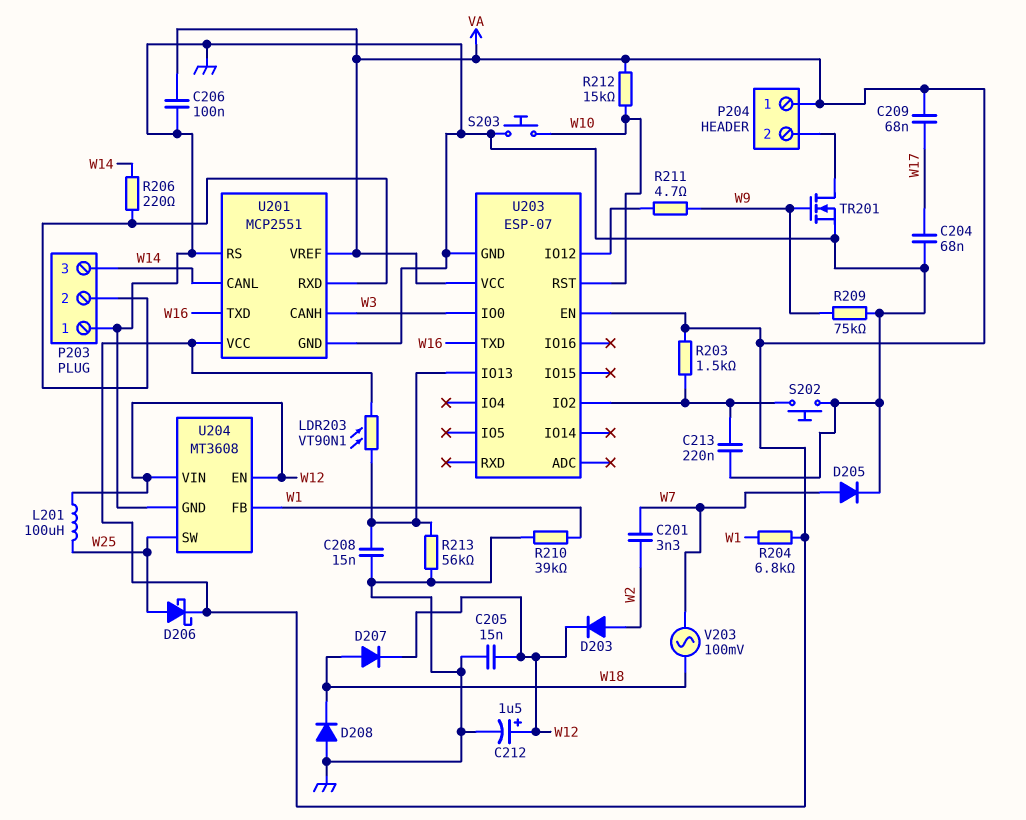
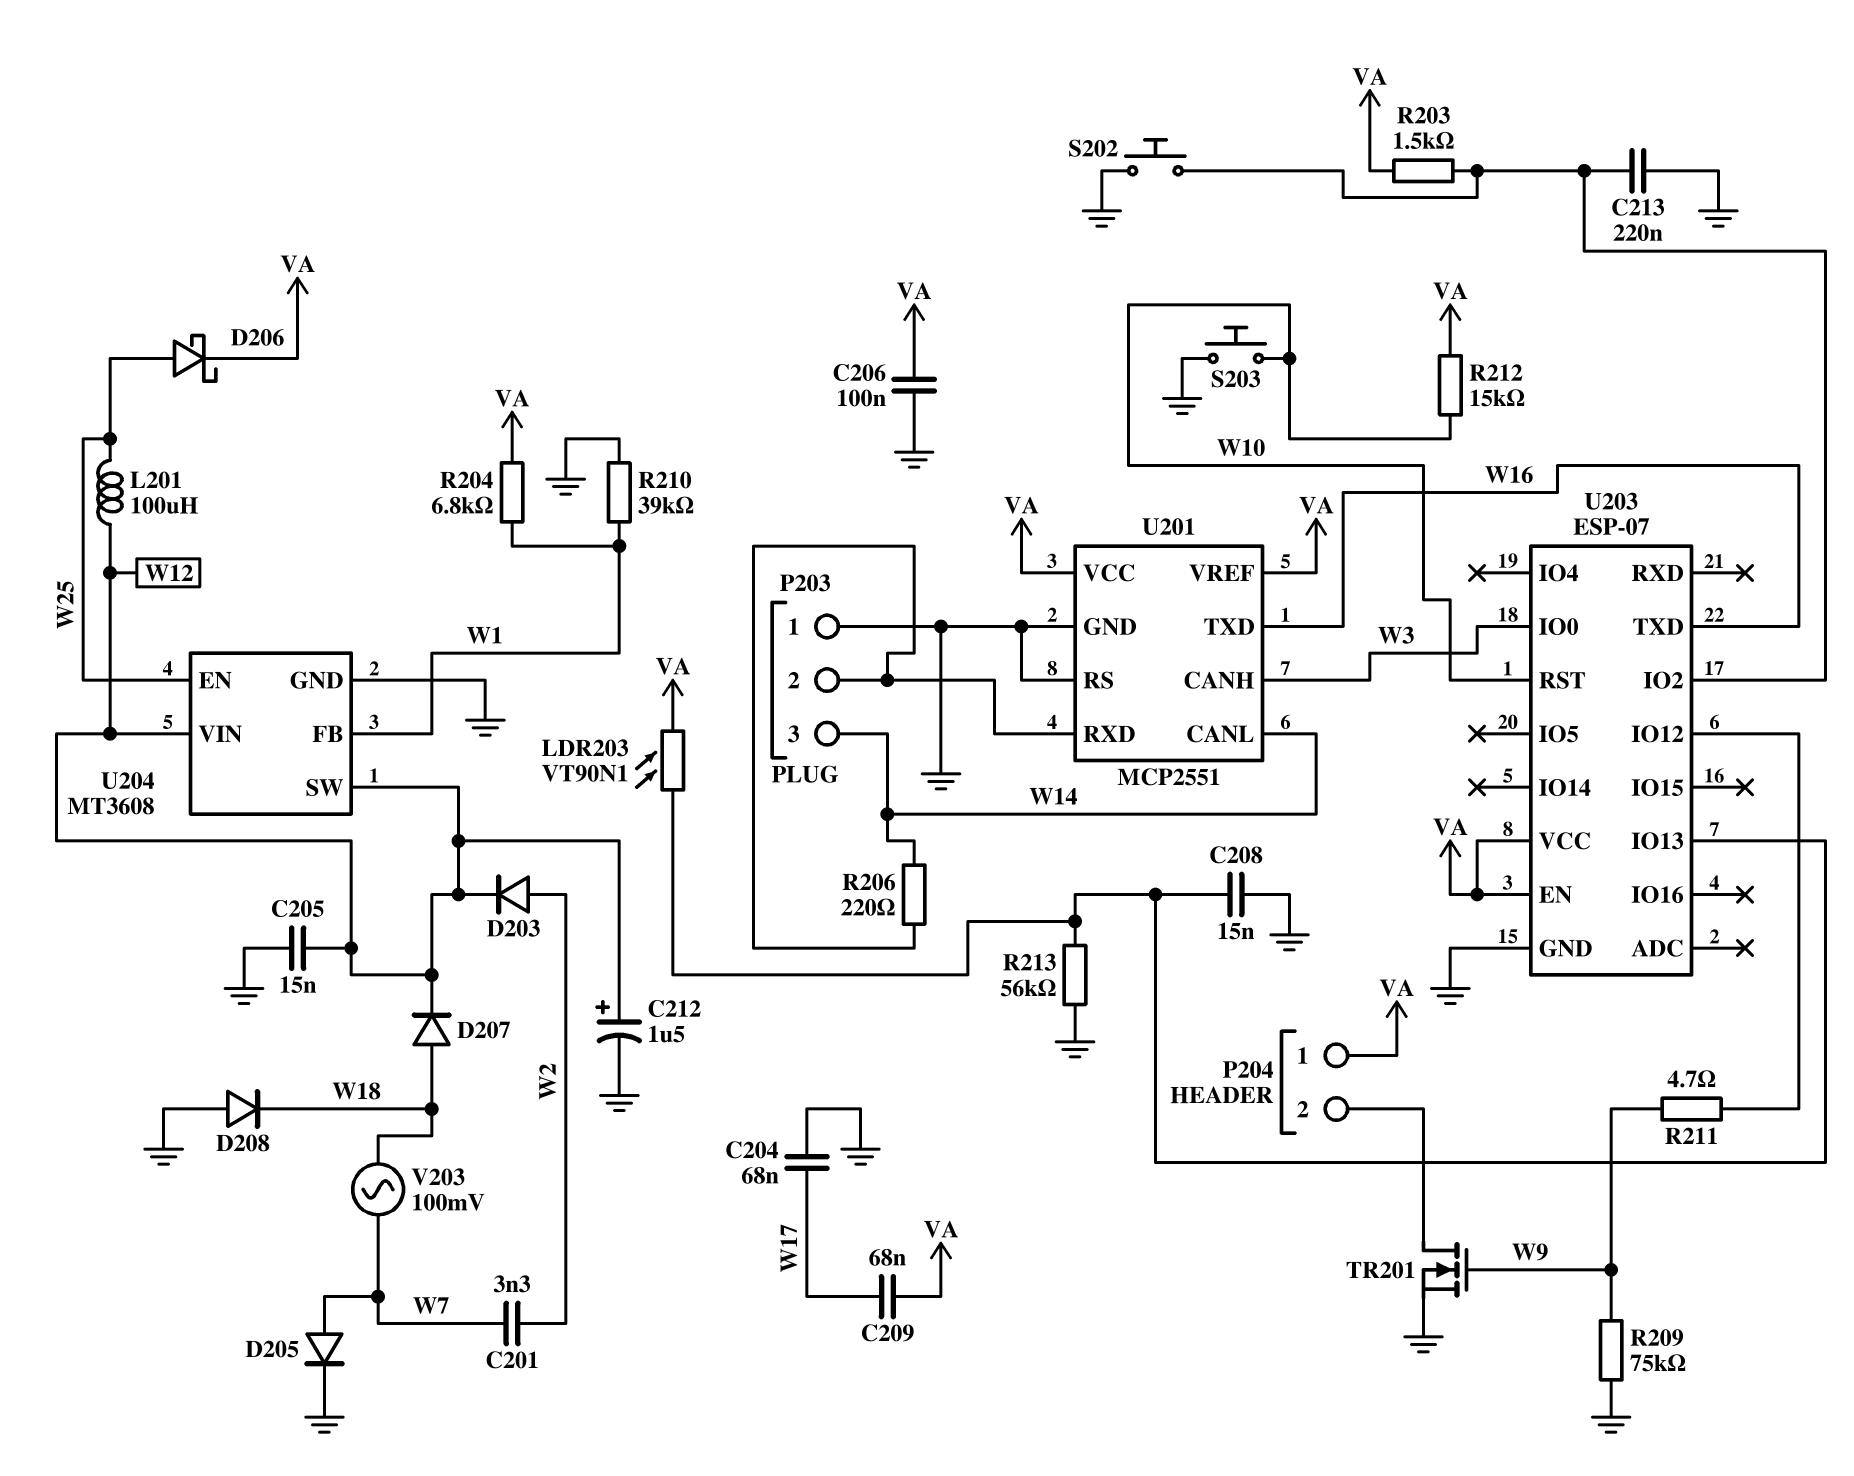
U204 pin EN: W12 -> W25
U204 pin SW: W25 -> W12

